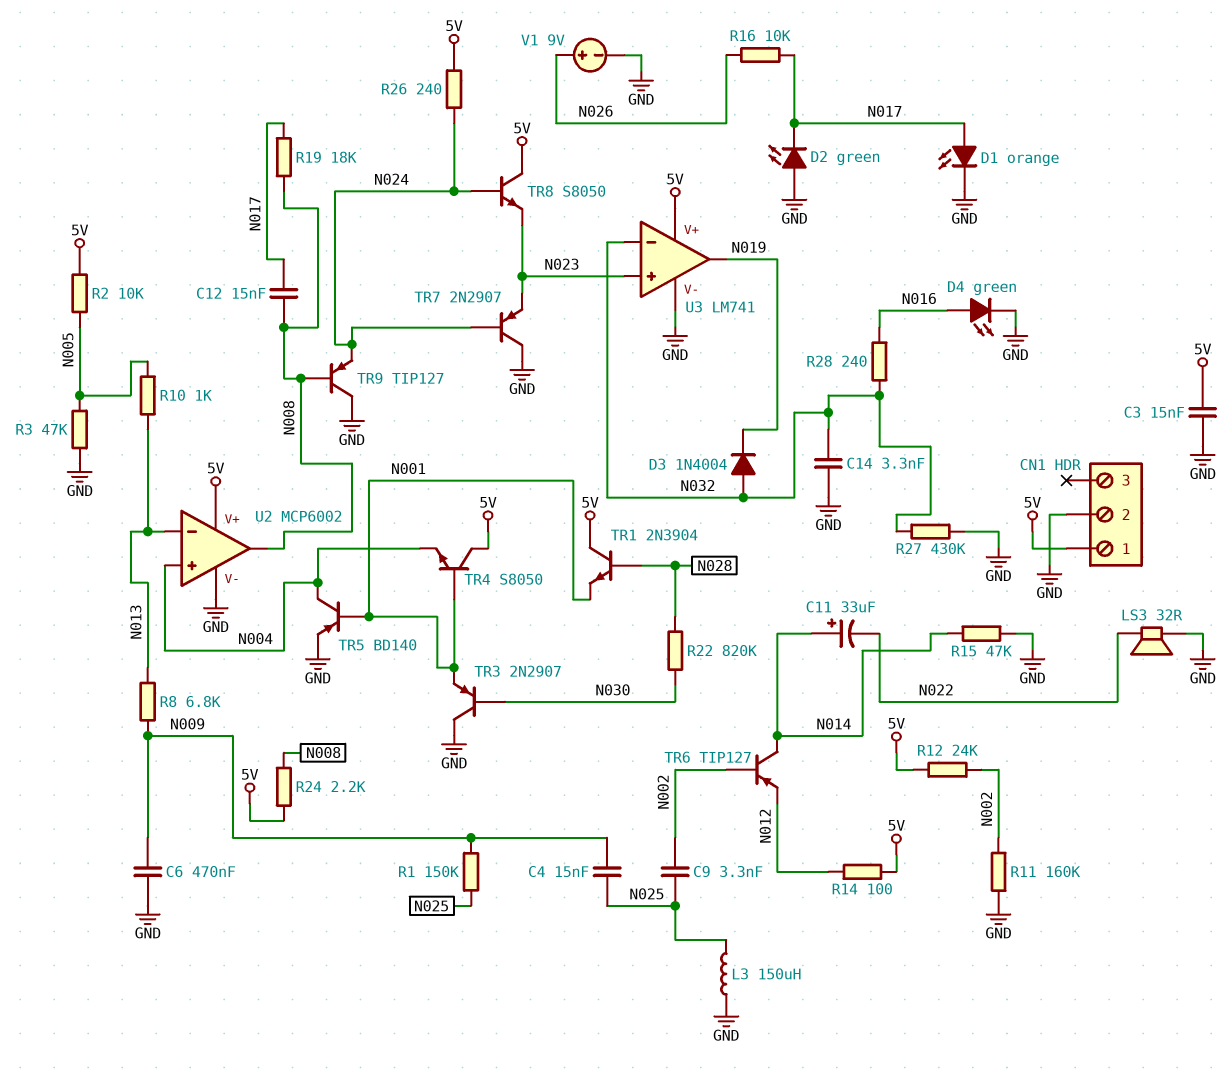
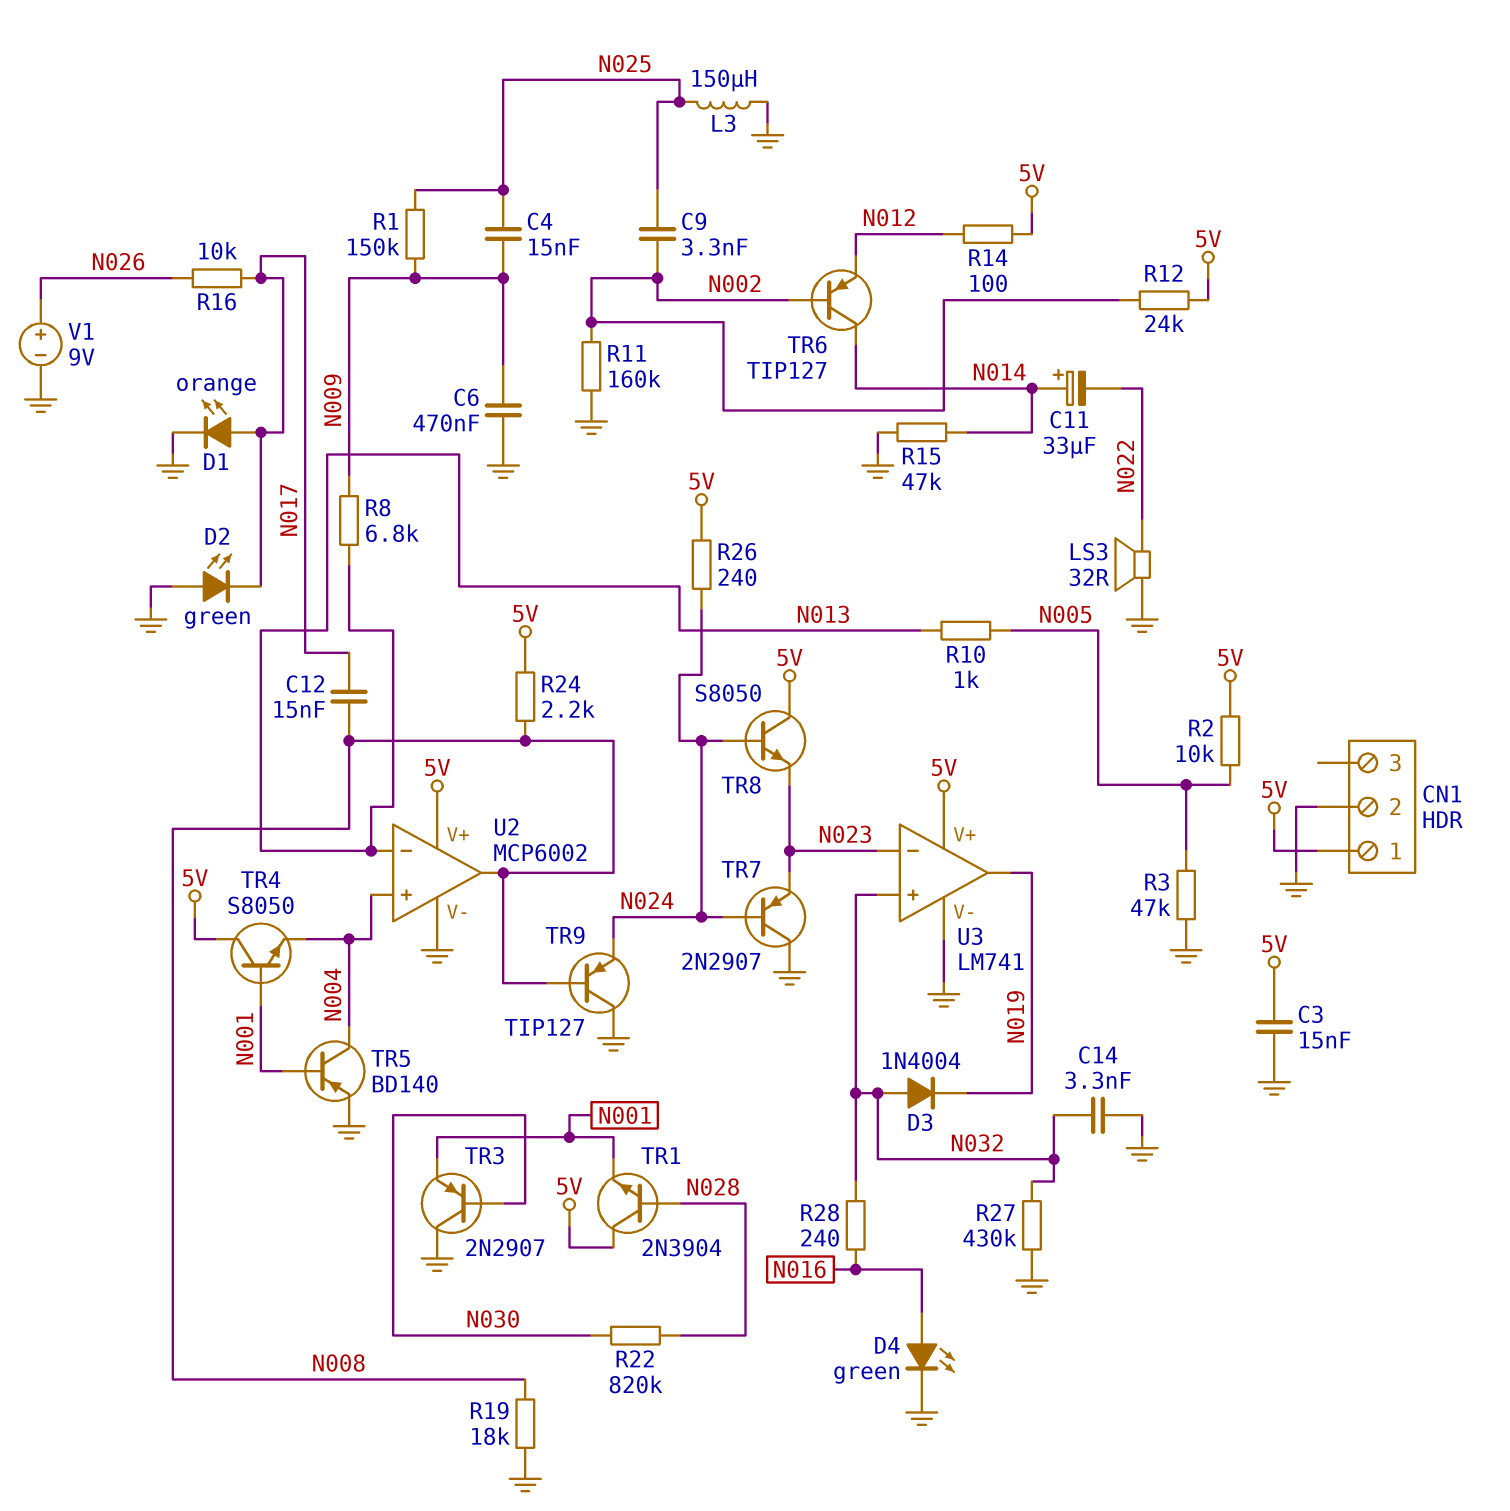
R19: 18k (N008, N017) -> 18k (GND, N008)
U3 pin in+: N023 -> N032
U3 pin in-: N032 -> N023

